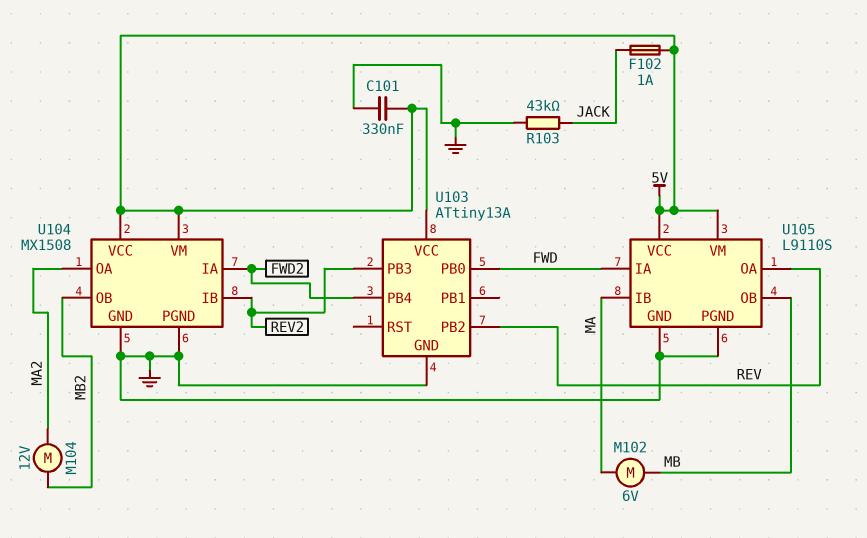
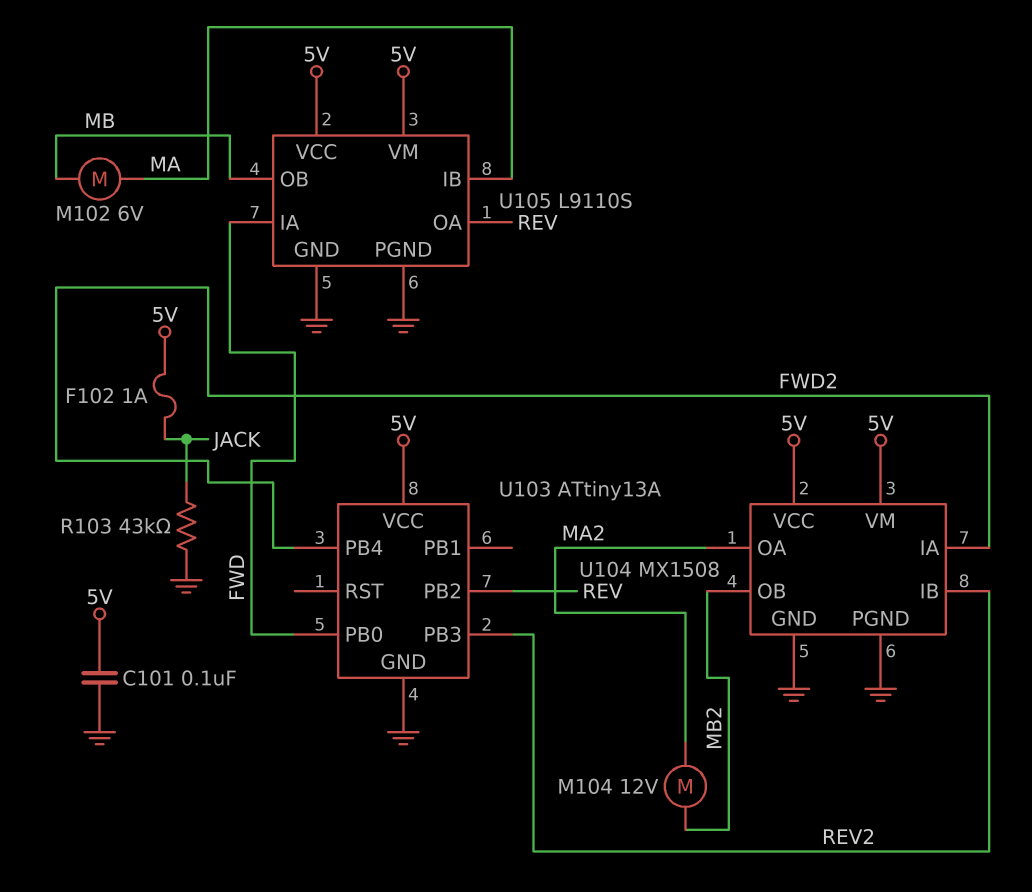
C101: 330nF (5V, GND) -> 100nF (5V, GND)

